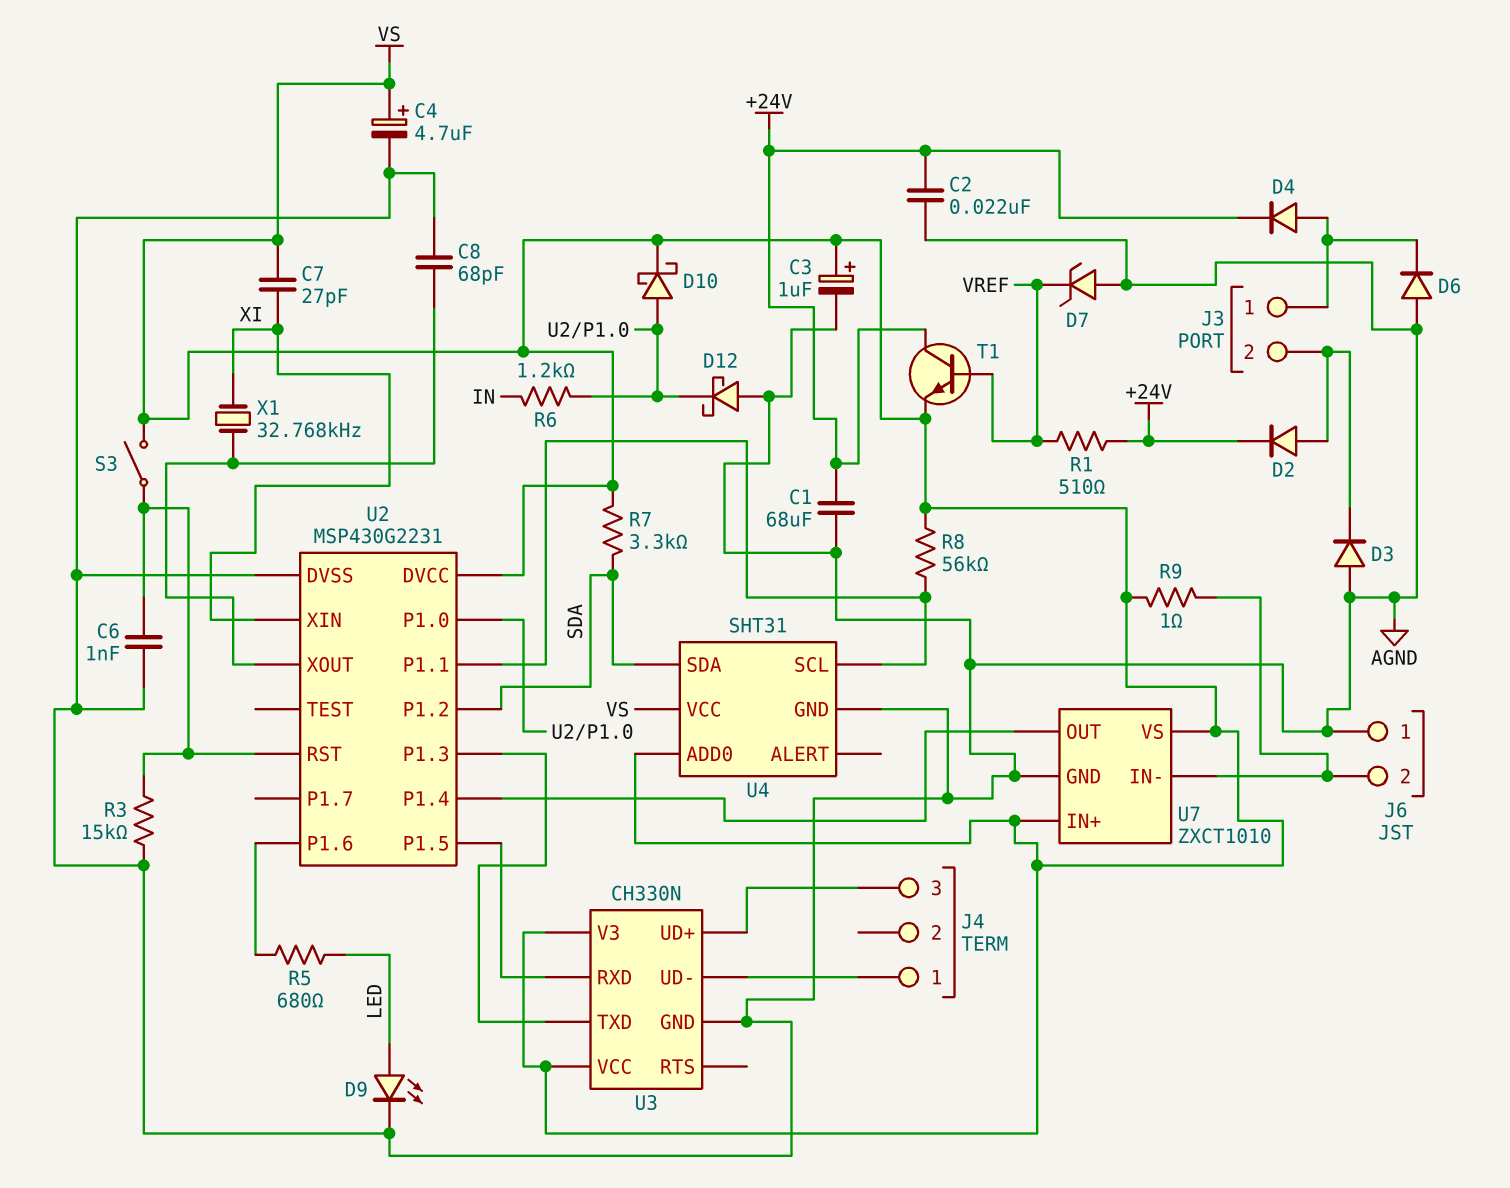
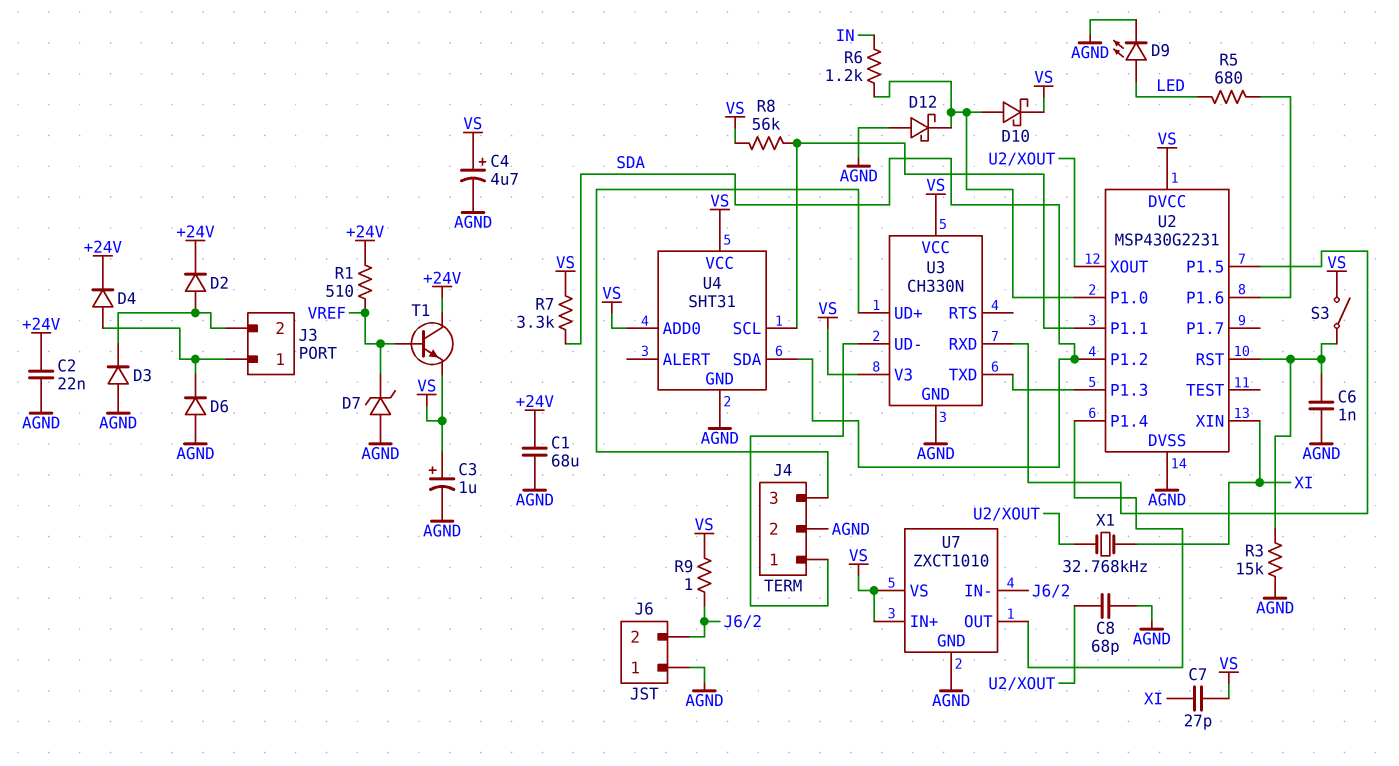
J4 pin 2: none -> AGND

